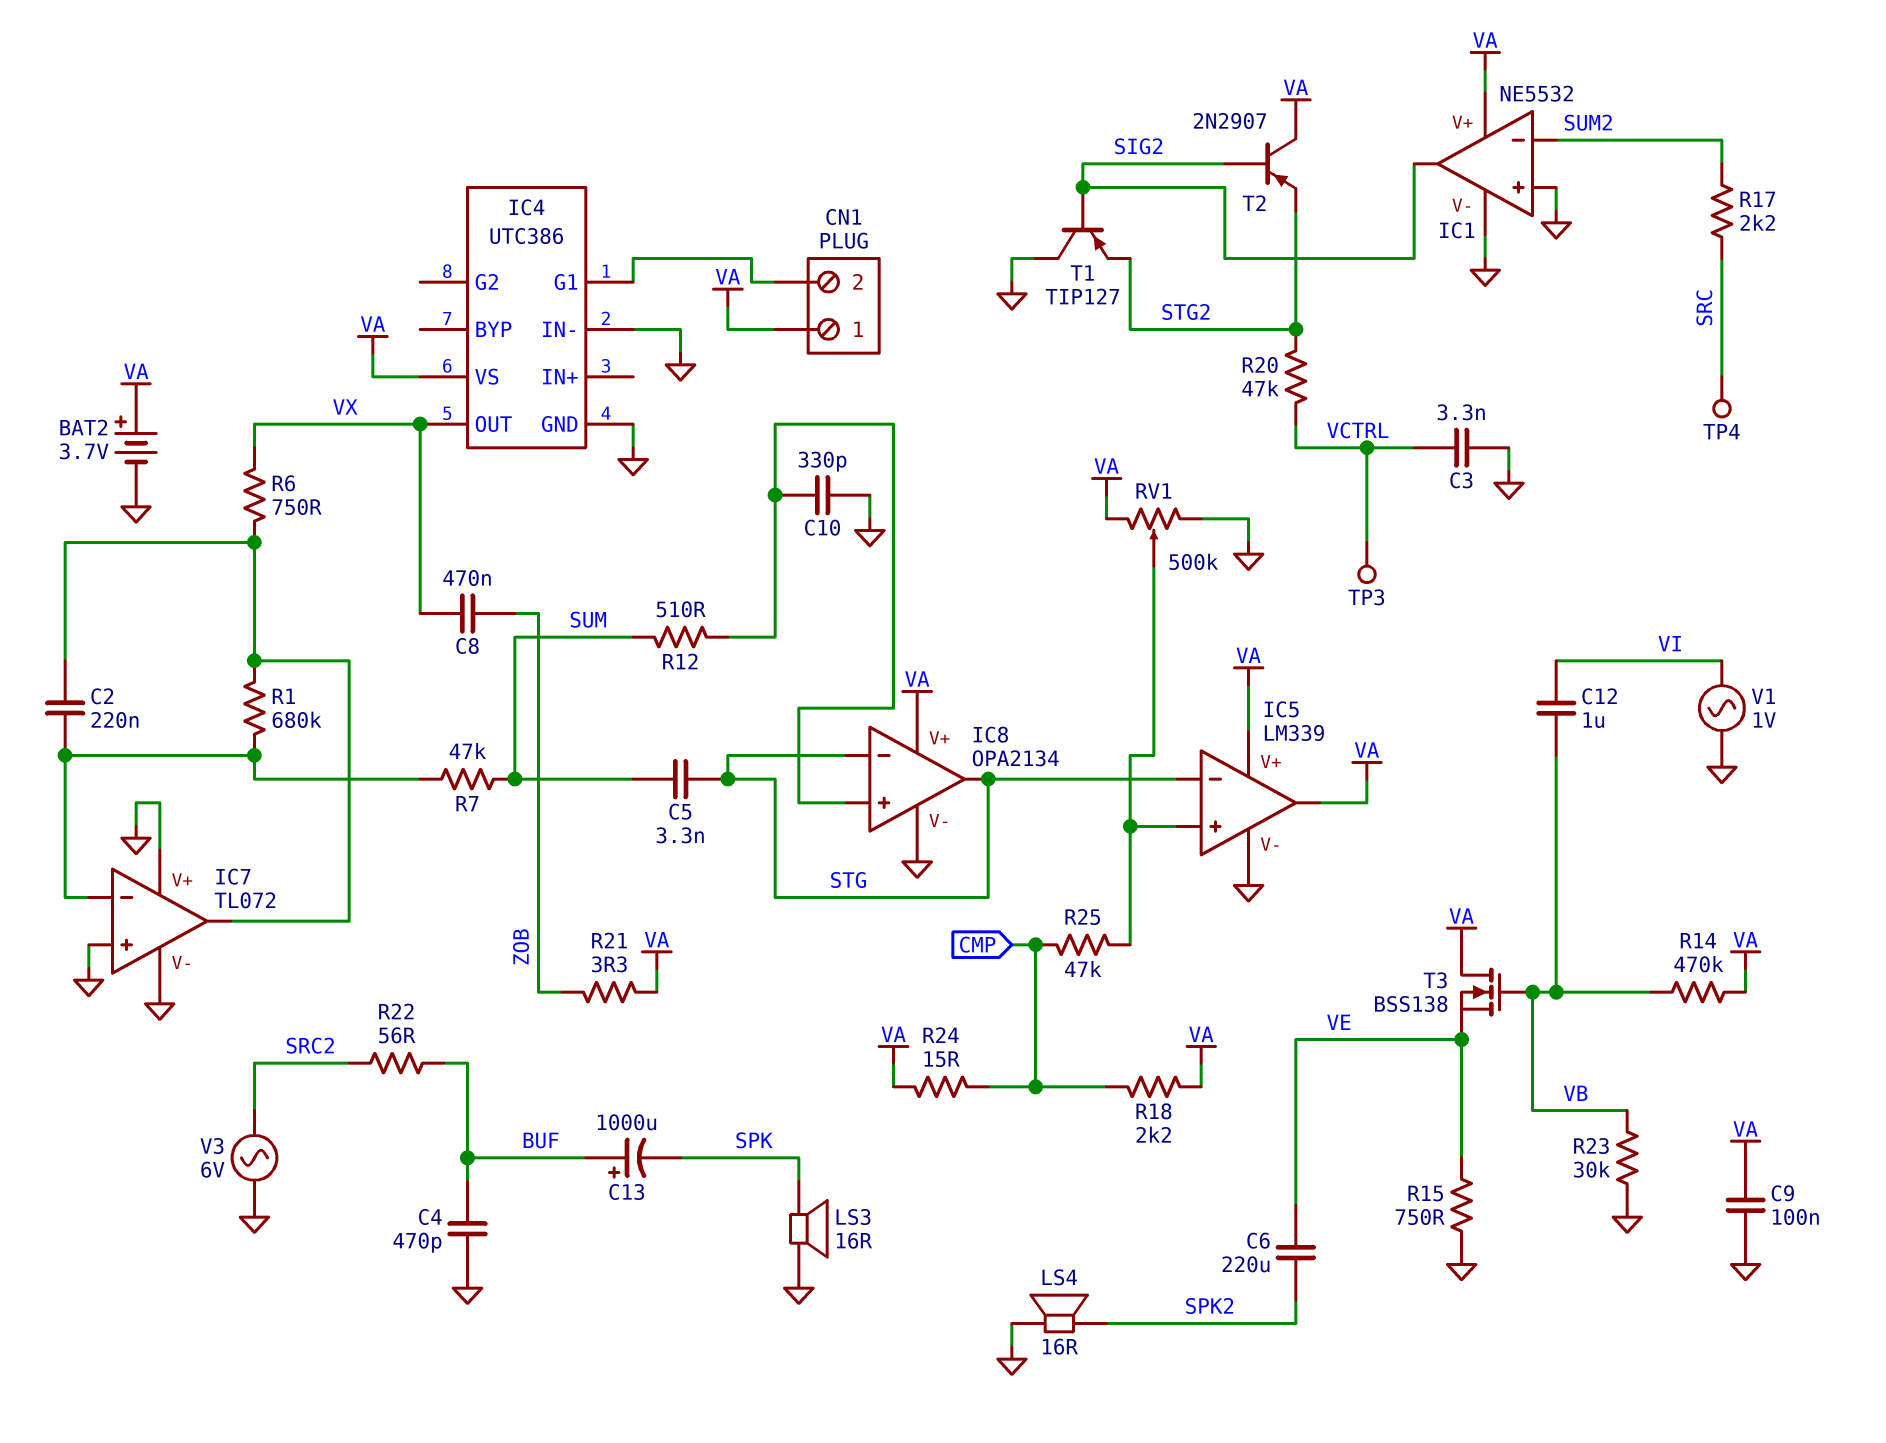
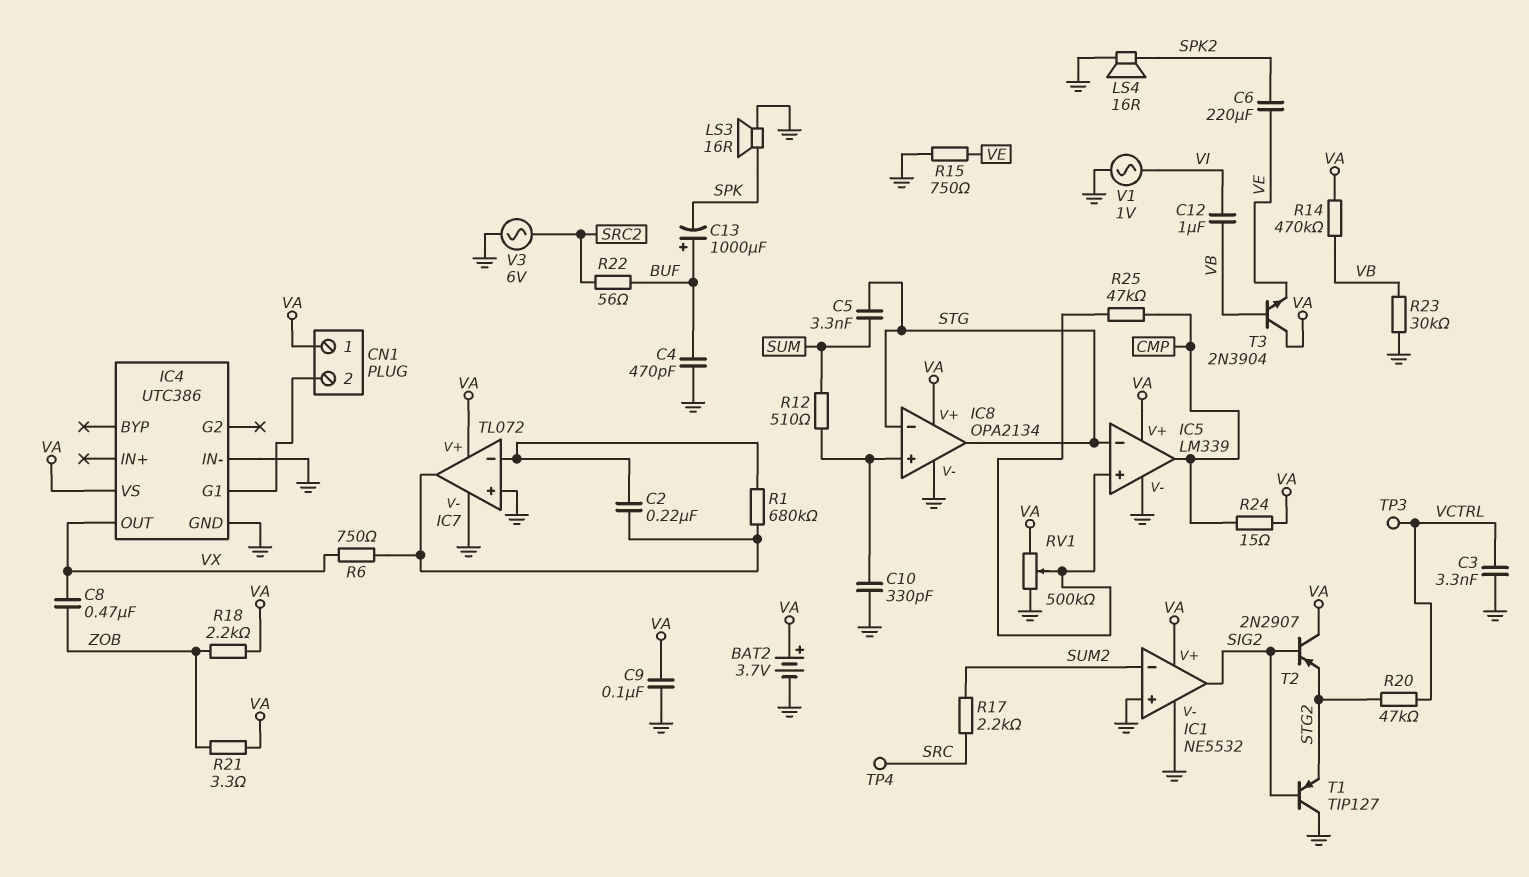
IC5 pin out: VA -> CMP
IC7 pin V+: GND -> VA
R7: 47k (IC7/in-, SUM) -> none
R18: 2.2k (CMP, VA) -> 2.2k (VA, ZOB)
T3: NMOS BSS138 (G VB, D VA, S VE) -> NPN 2N3904 (B VB, C VA, E VE)

